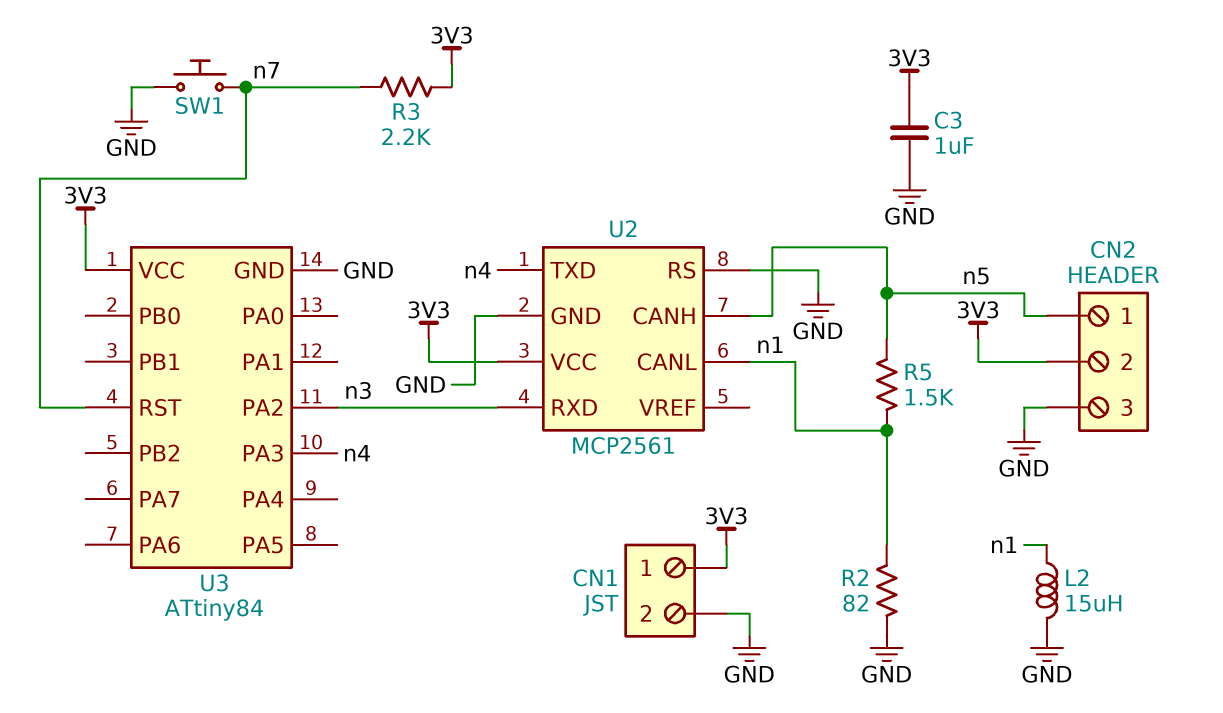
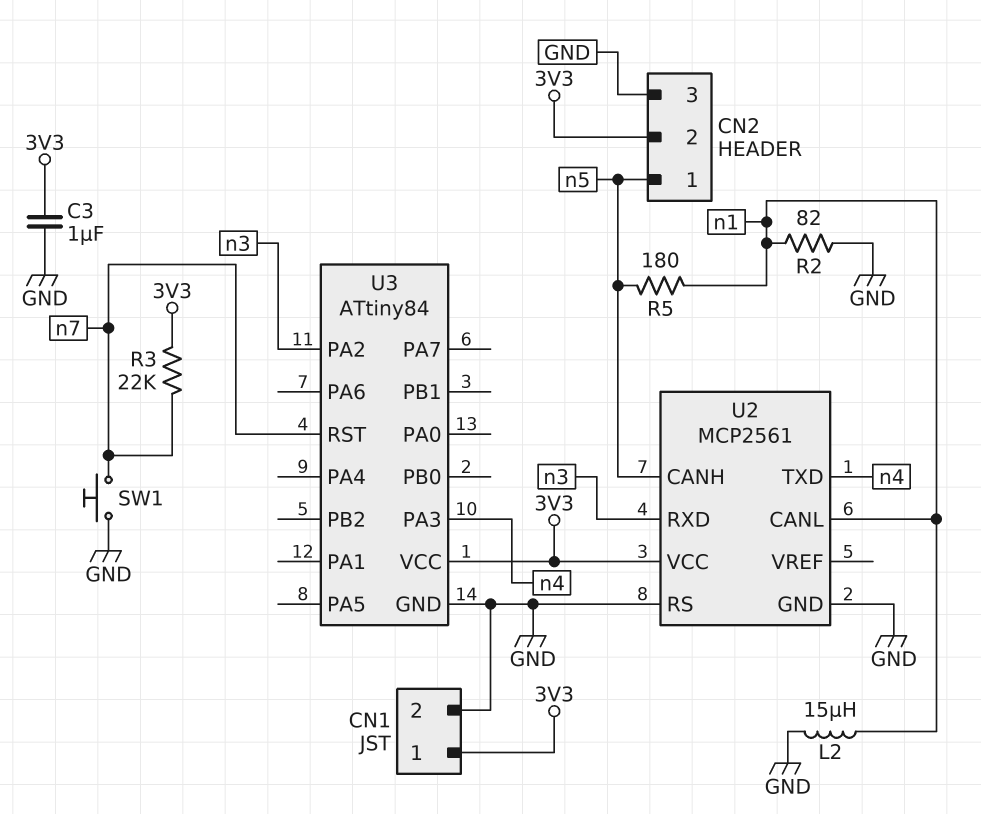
R3: 2.2k (3V3, n7) -> 22k (3V3, n7)
R5: 1.5k (n1, n5) -> 180 (n1, n5)

